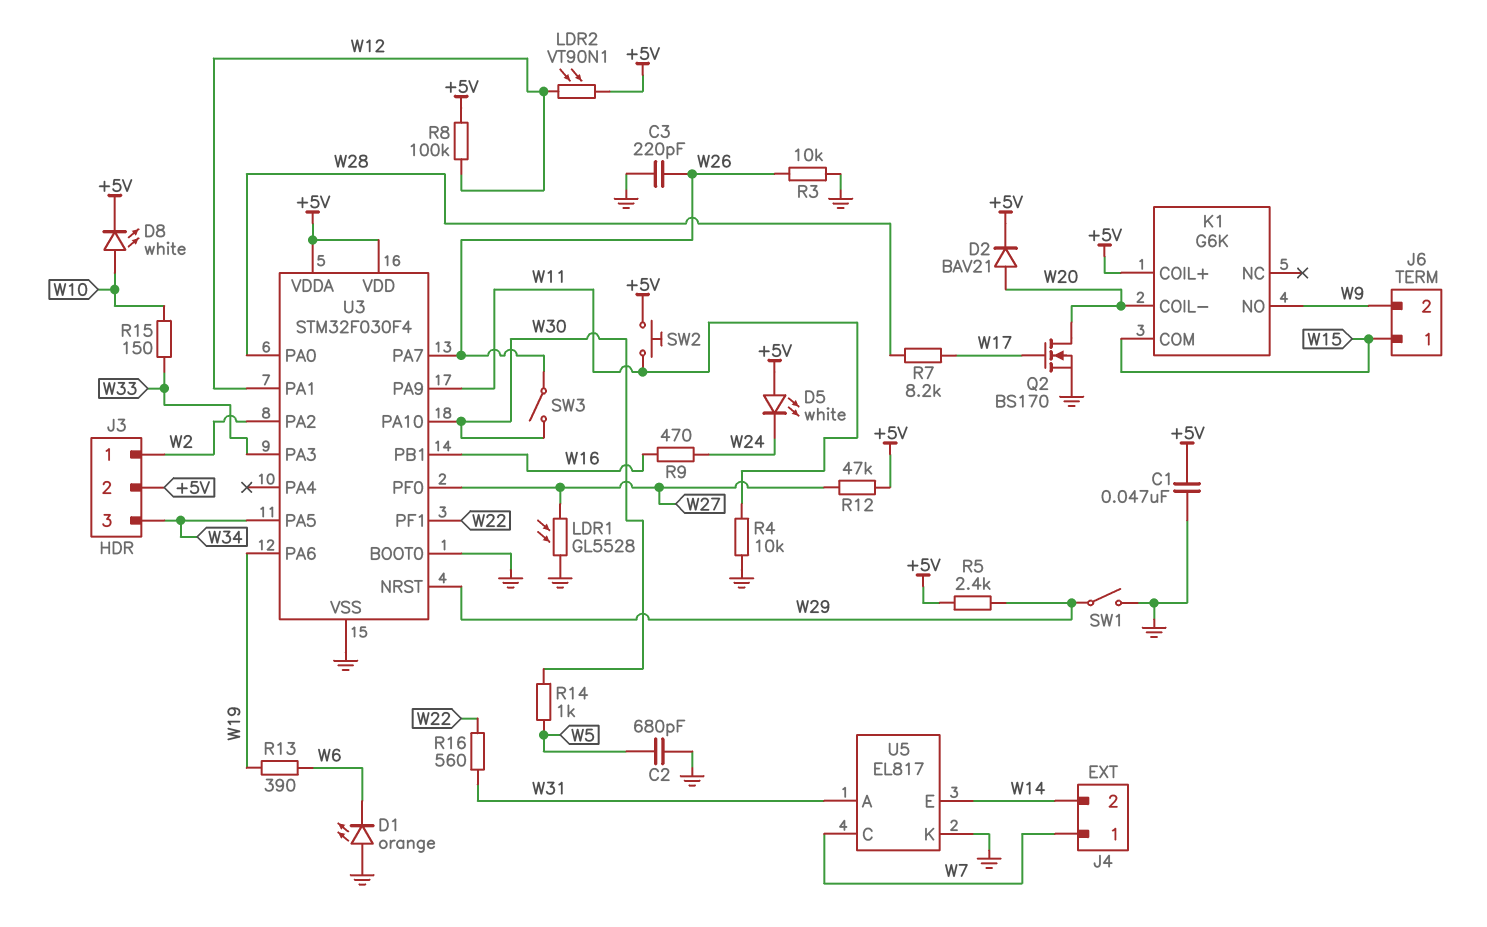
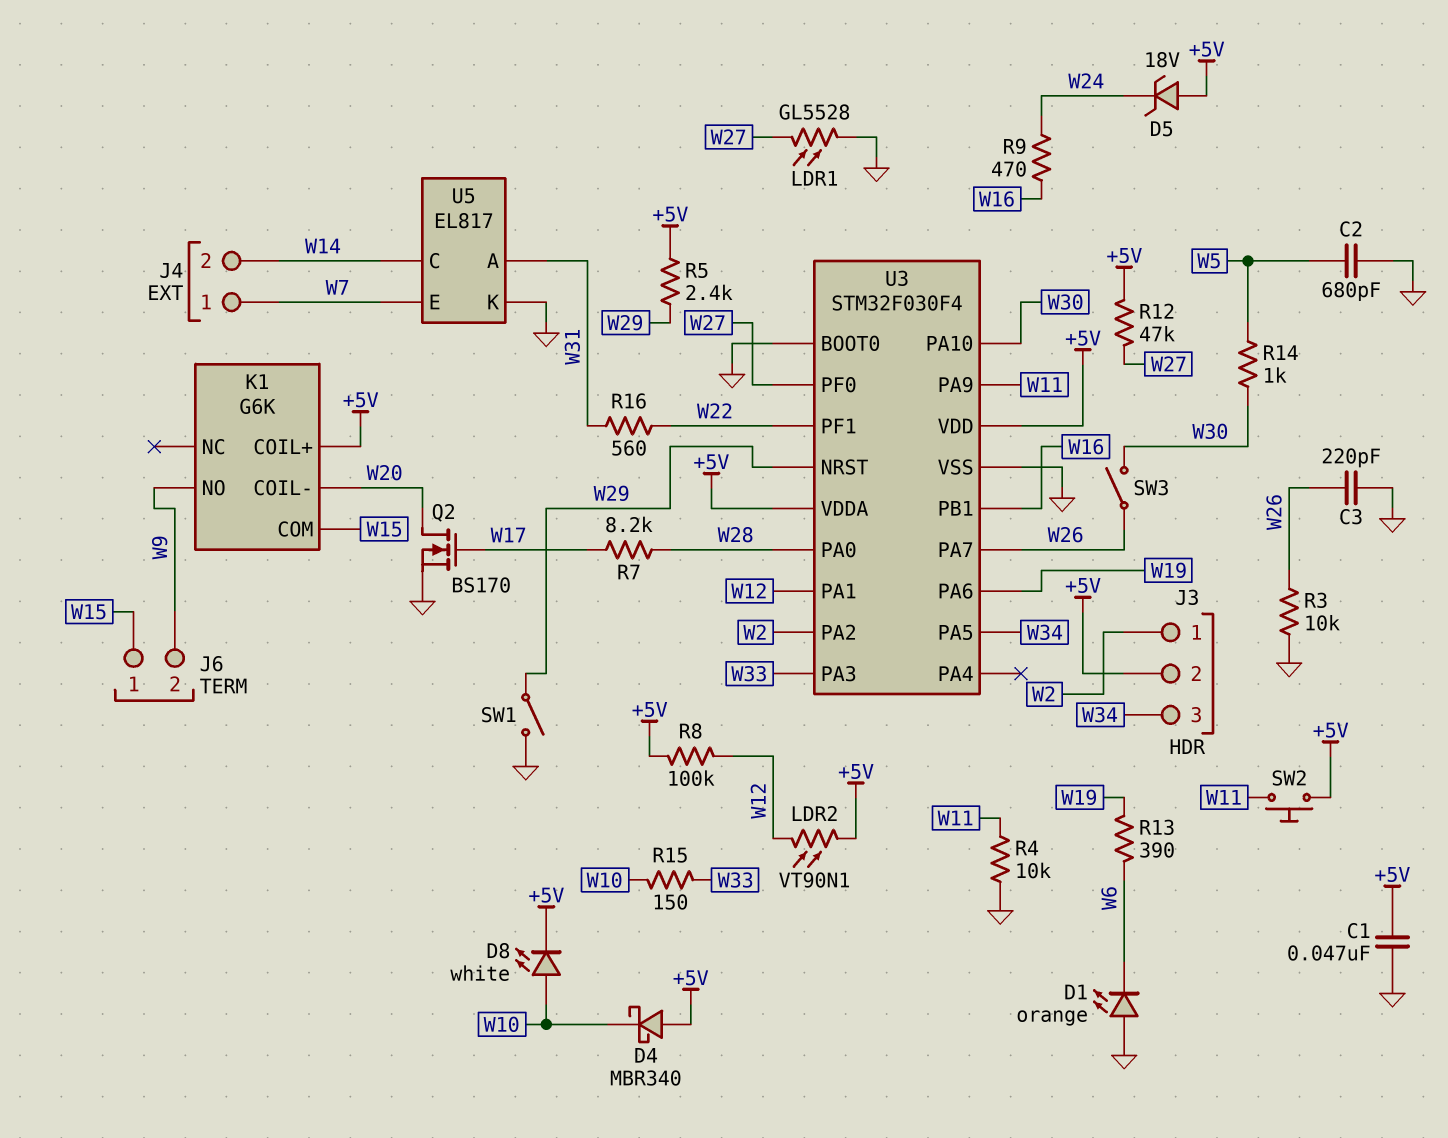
D2: diode BAV21 (A W20, K +5V) -> none
D4: none -> schottky MBR340 (A +5V, K W10)
D5: LED white (A +5V, K W24) -> zener 18V (A +5V, K W24)
U5 pin C: W7 -> W14
U5 pin E: W14 -> W7

